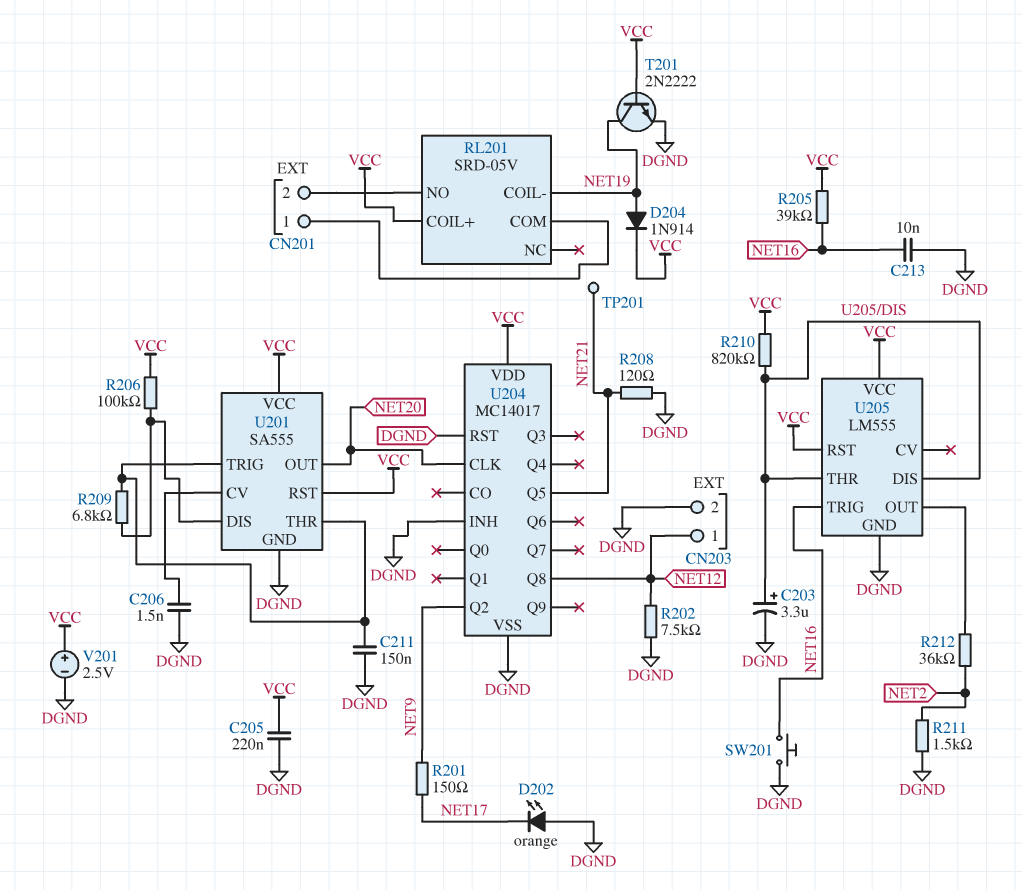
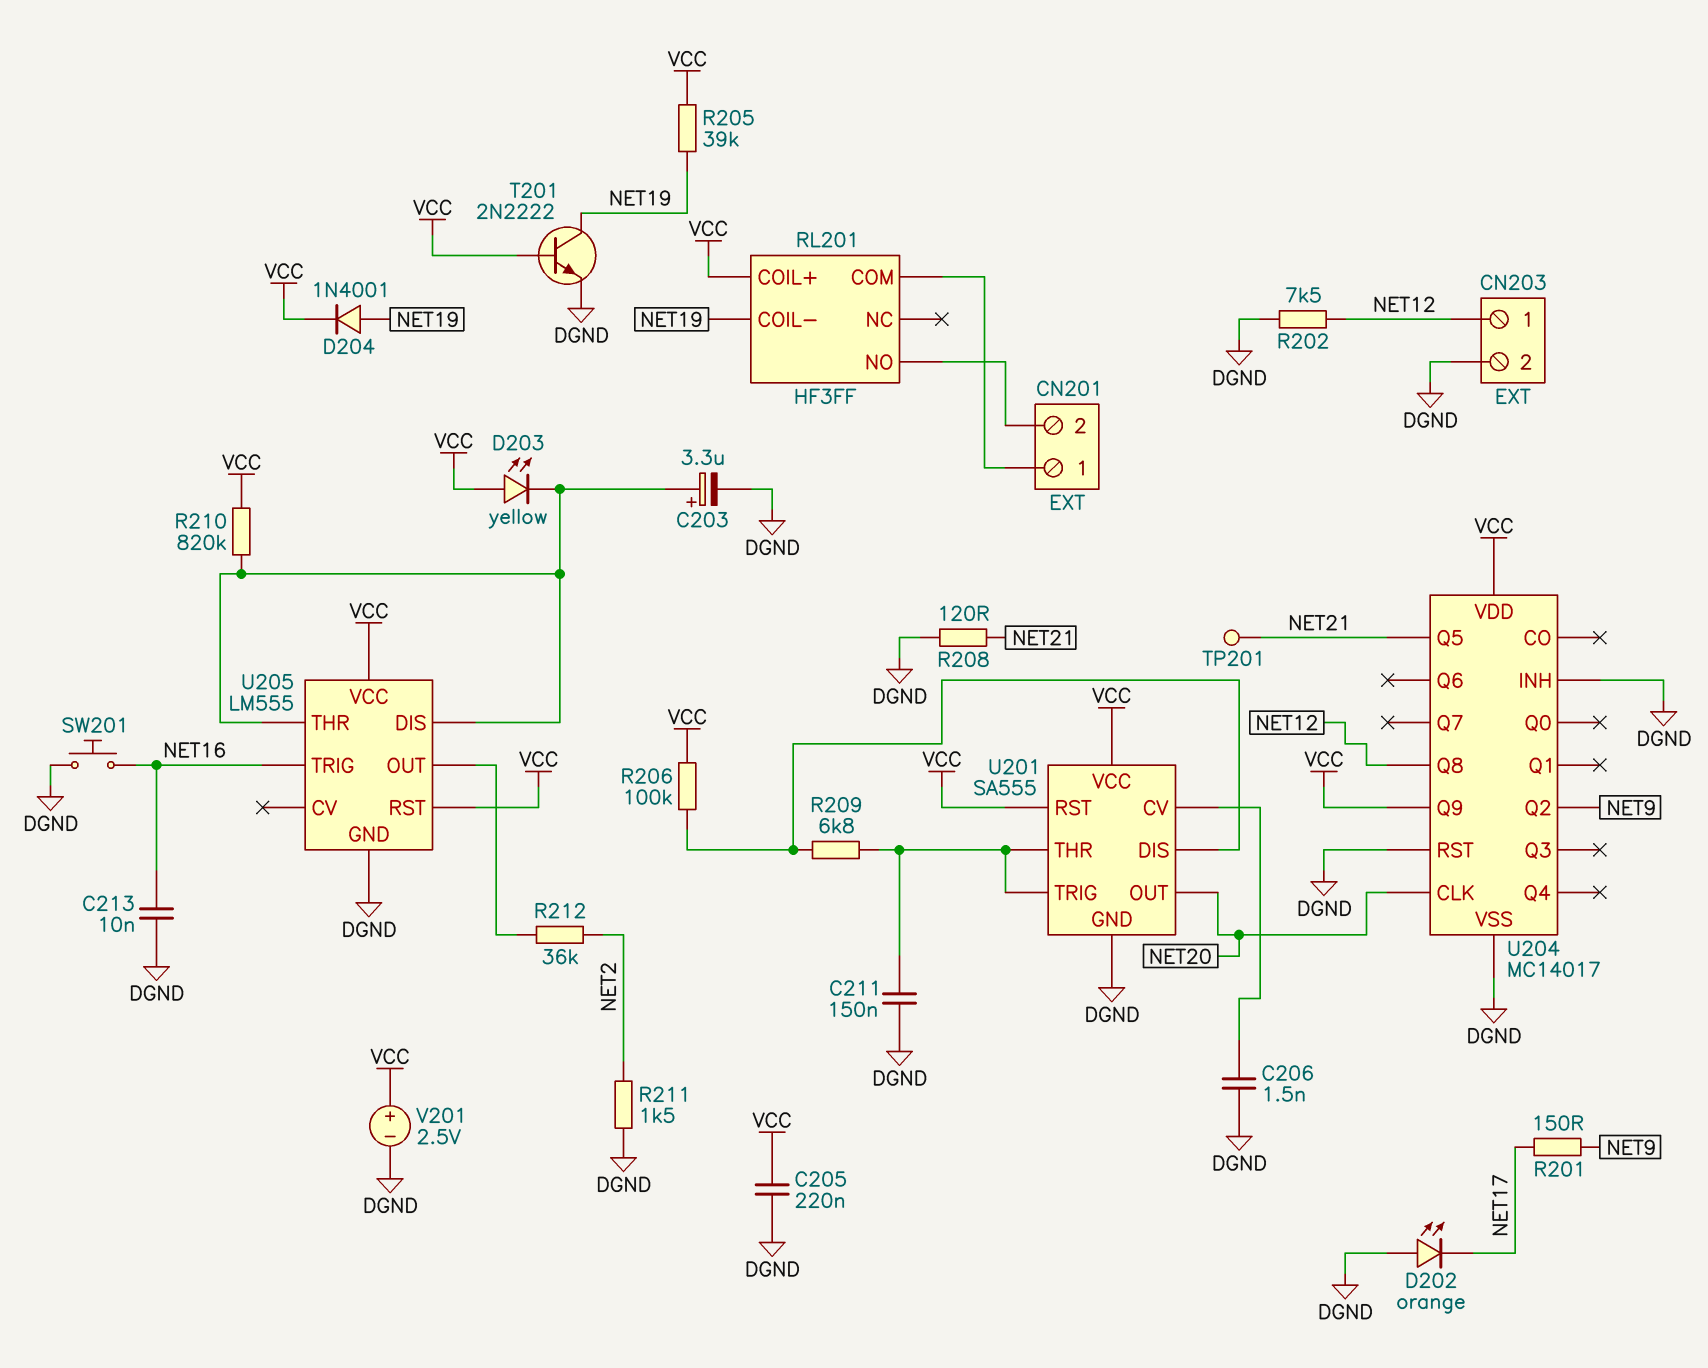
D203: none -> LED yellow (A VCC, K U205/DIS)
D204: diode 1N914 (A NET19, K VCC) -> diode 1N4001 (A NET19, K VCC)
R205: 39k (NET16, VCC) -> 39k (NET19, VCC)
RL201: SRD-05V -> HF3FF
U204 pin Q9: none -> VCC

